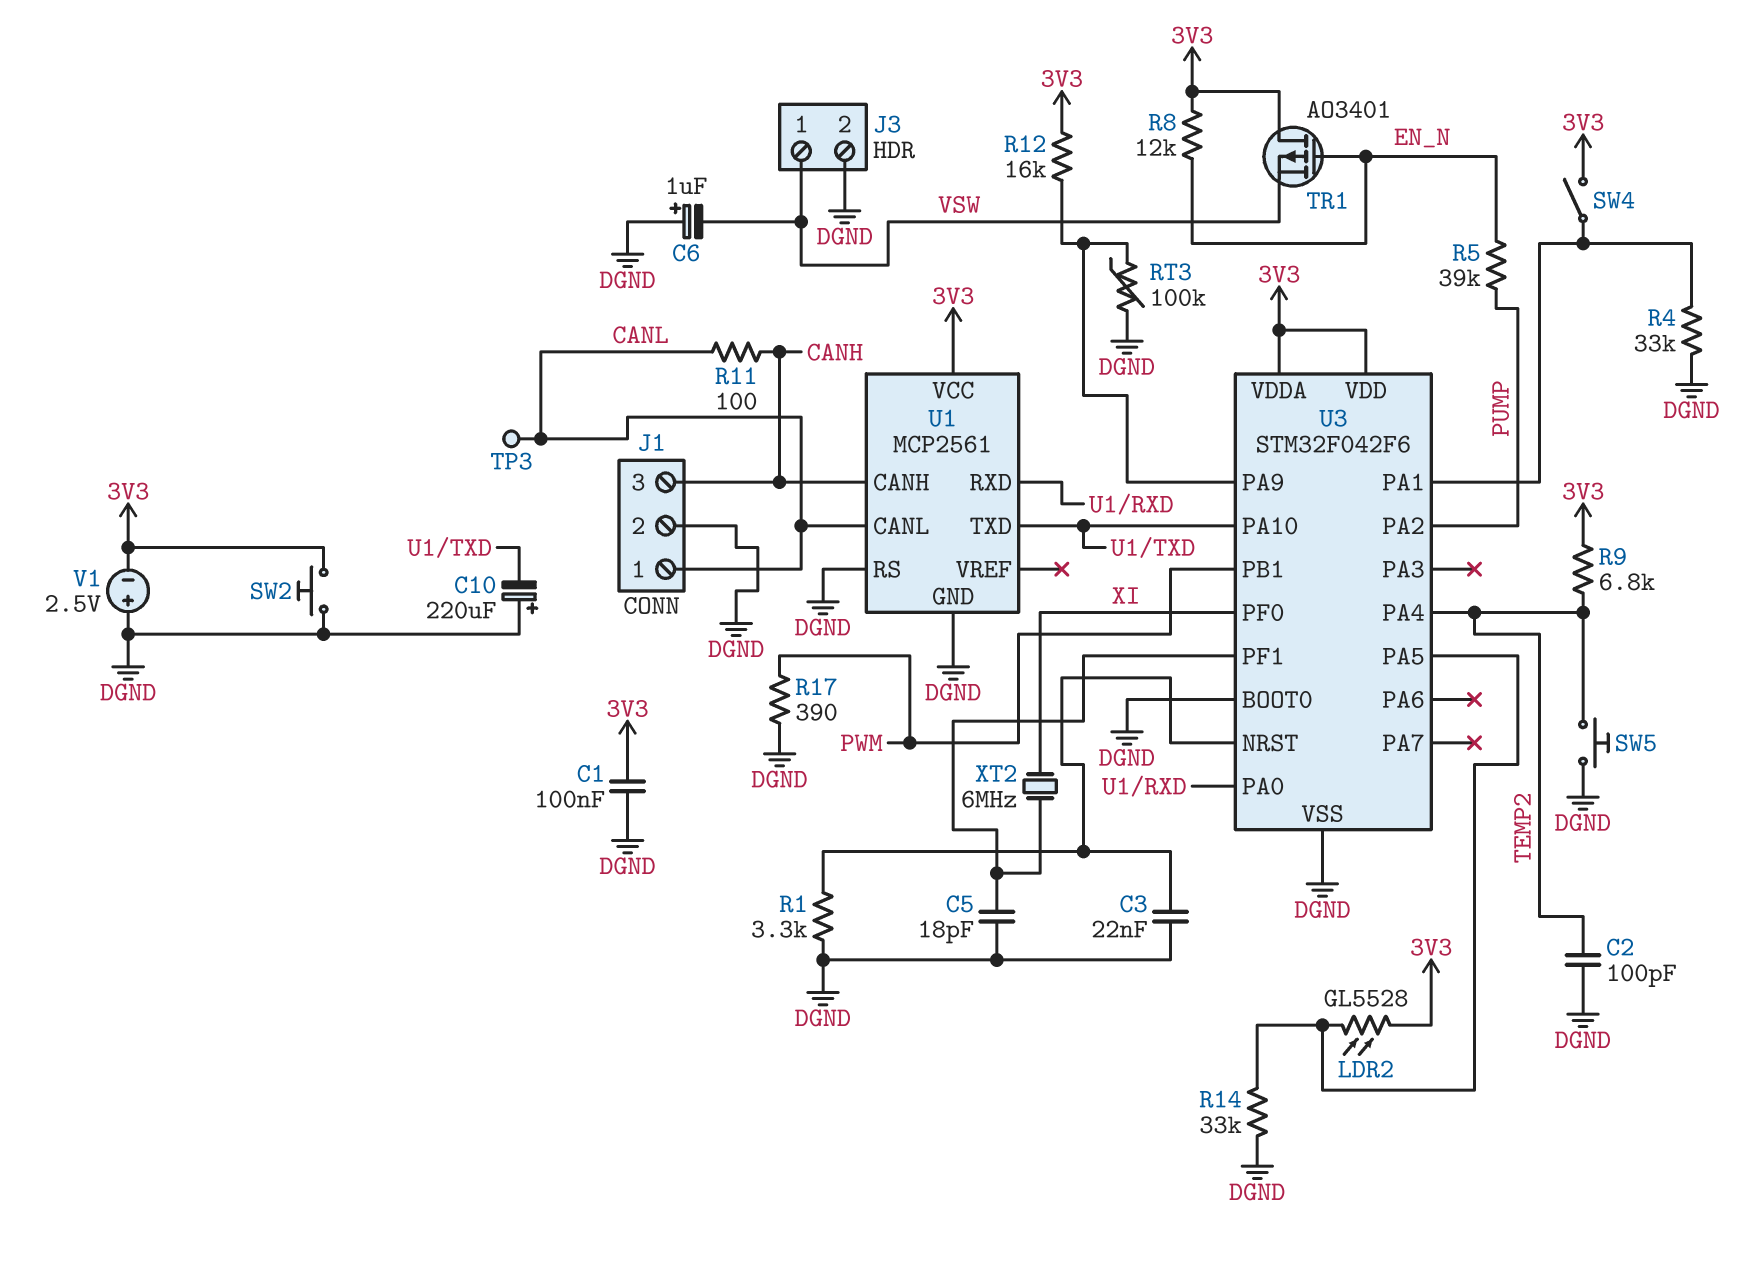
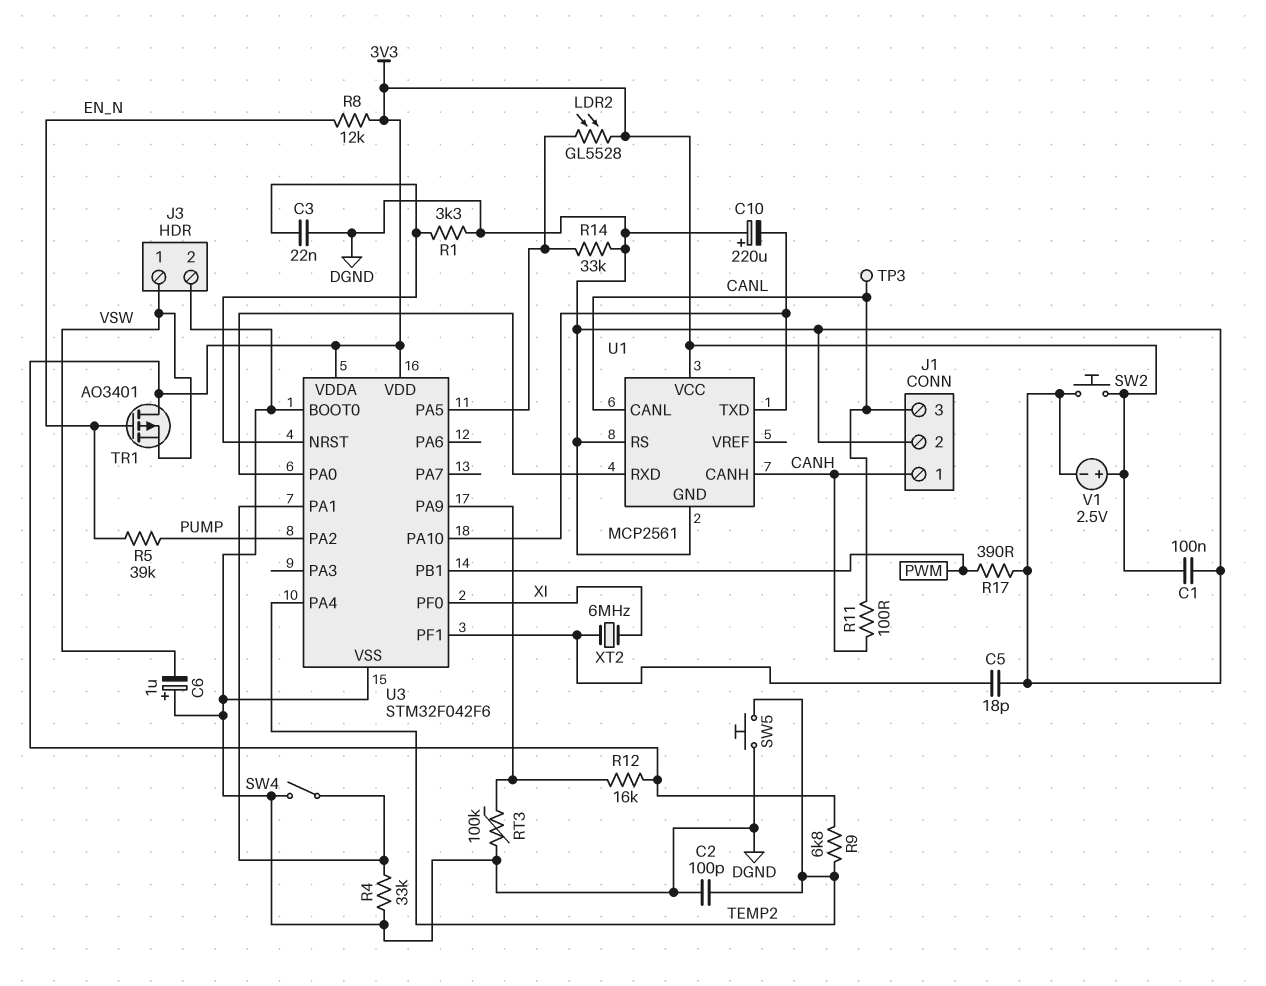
J1 pin 1: CANL -> CANH
J1 pin 3: CANH -> CANL
SW4: switch (3V3, U3/PA1) -> switch (DGND, U3/PA1)
V1: 2.5V (plus DGND, minus 3V3) -> 2.5V (plus 3V3, minus DGND)

